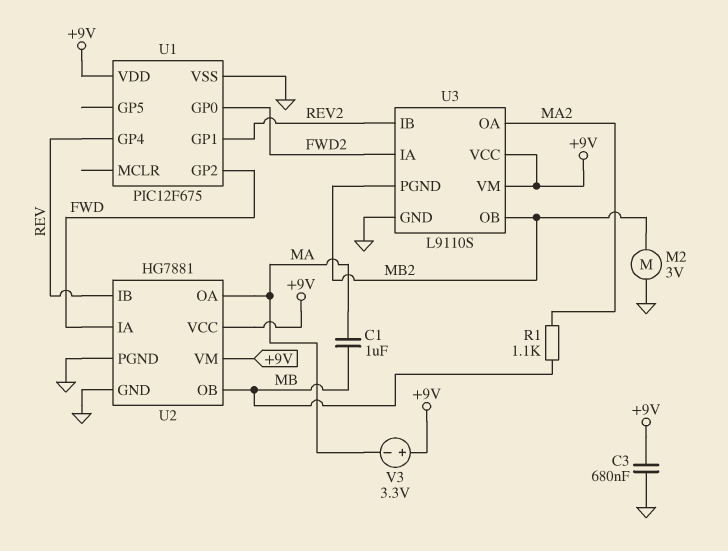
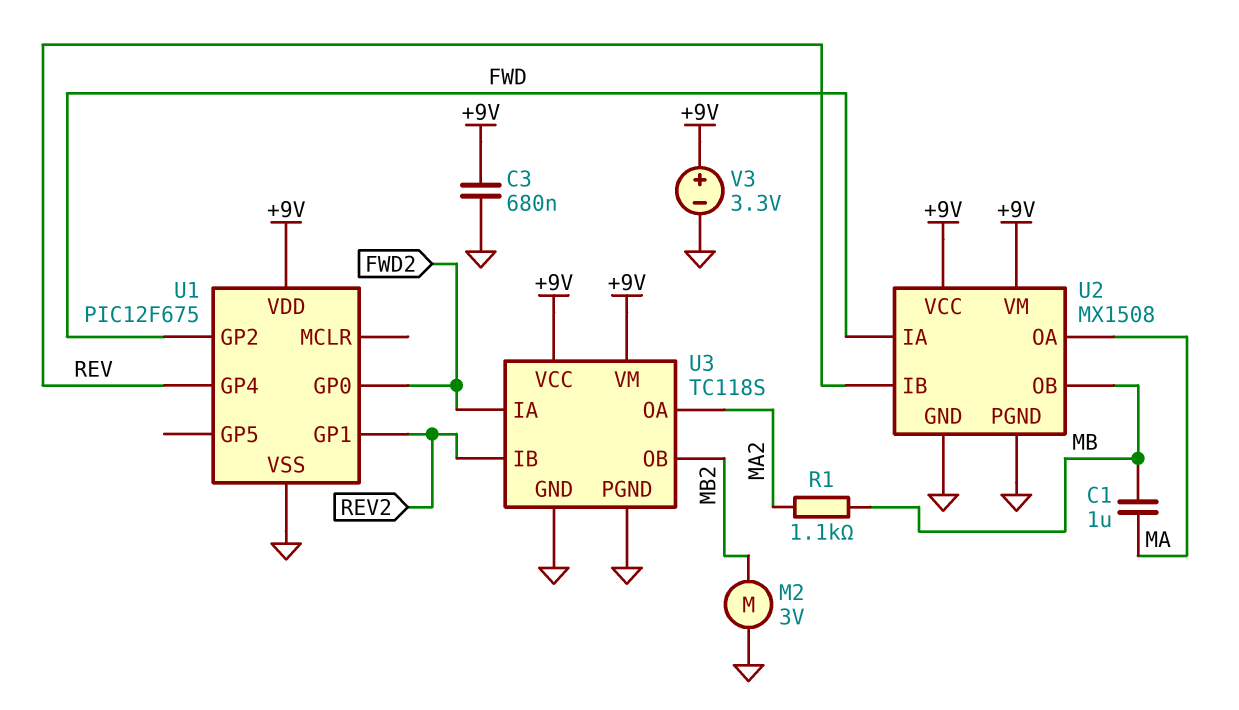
U2: HG7881 -> MX1508
U3: L9110S -> TC118S
U3 pin PGND: MB2 -> GND
V3: 3.3V (plus +9V, minus MA) -> 3.3V (plus +9V, minus GND)

